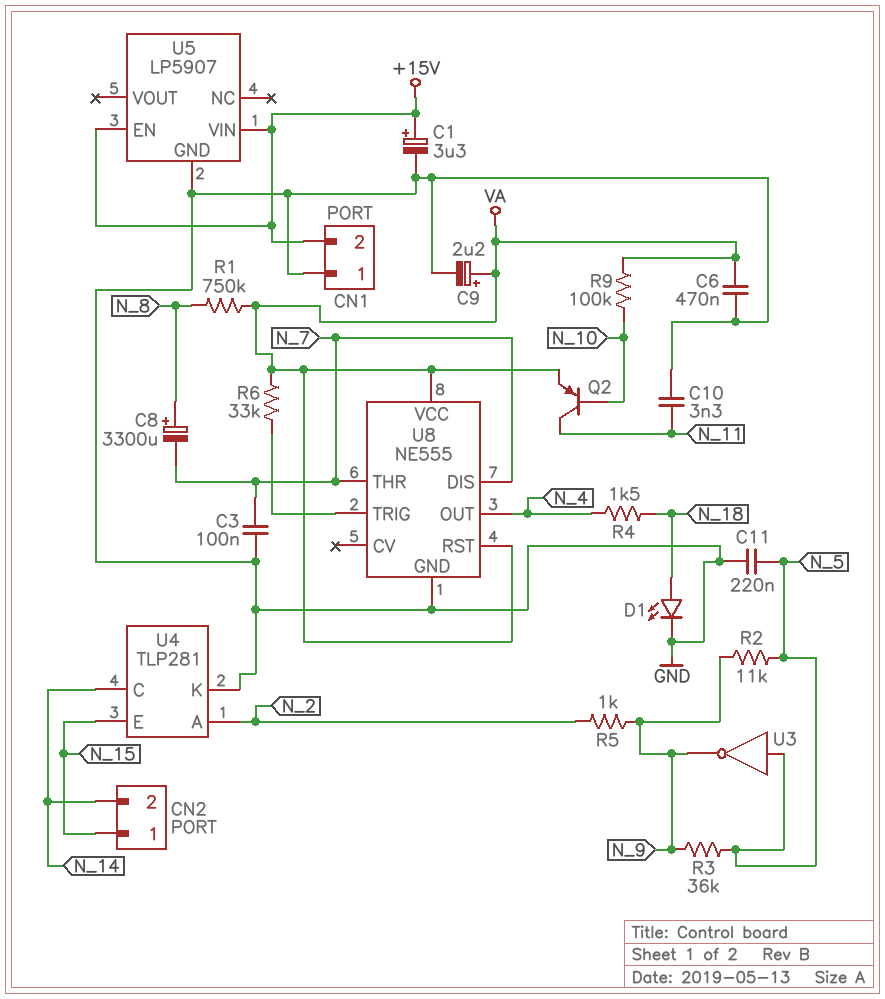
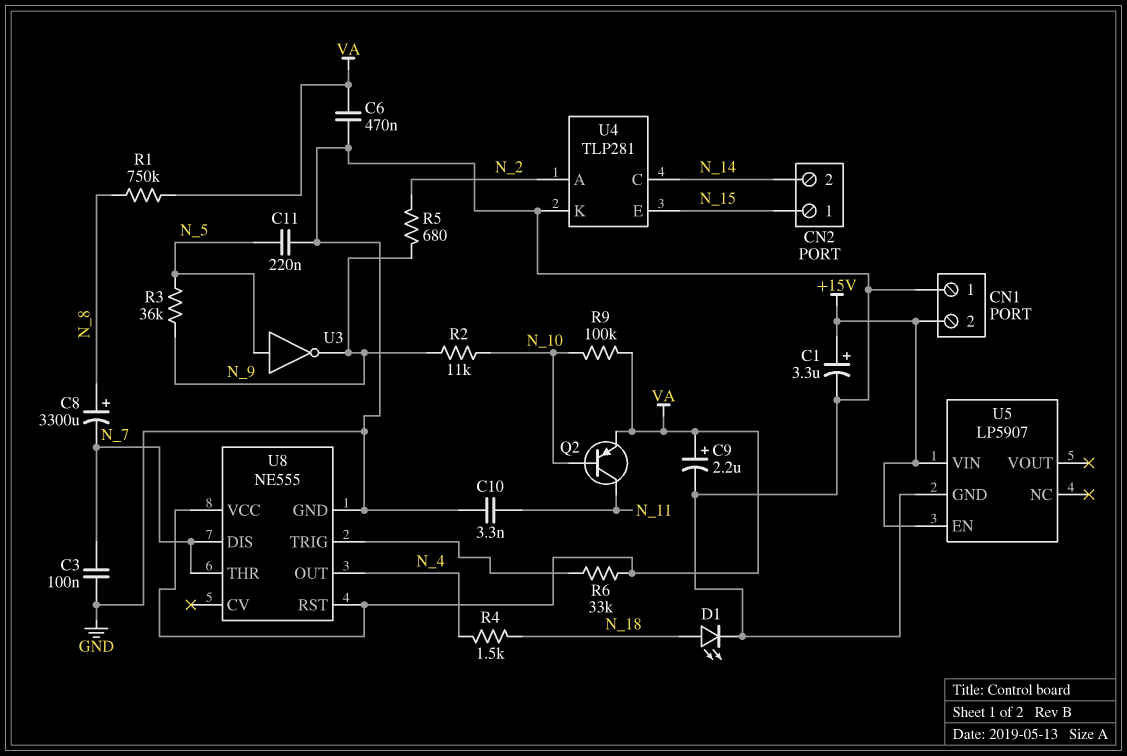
R2: 11k (N_5, N_9) -> 11k (N_9, N_10)
R5: 1k (N_2, N_9) -> 680 (N_2, N_9)

